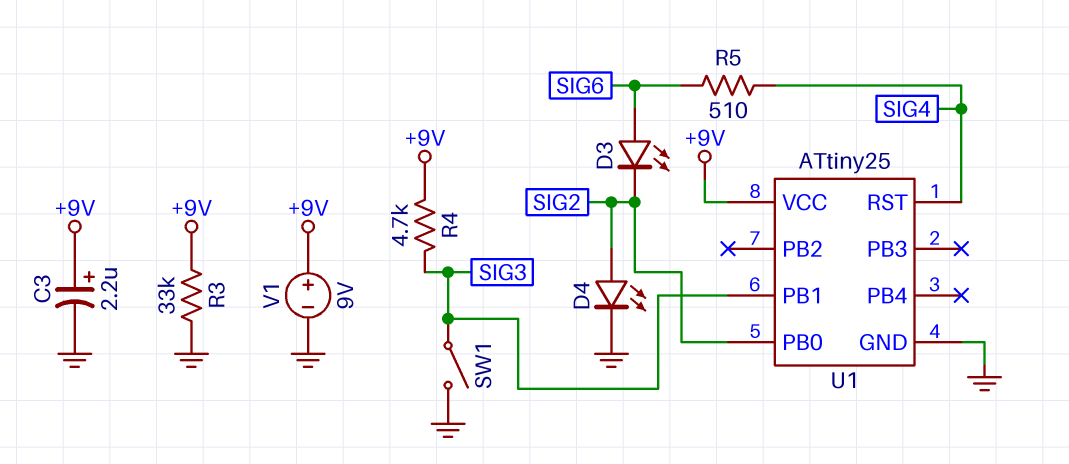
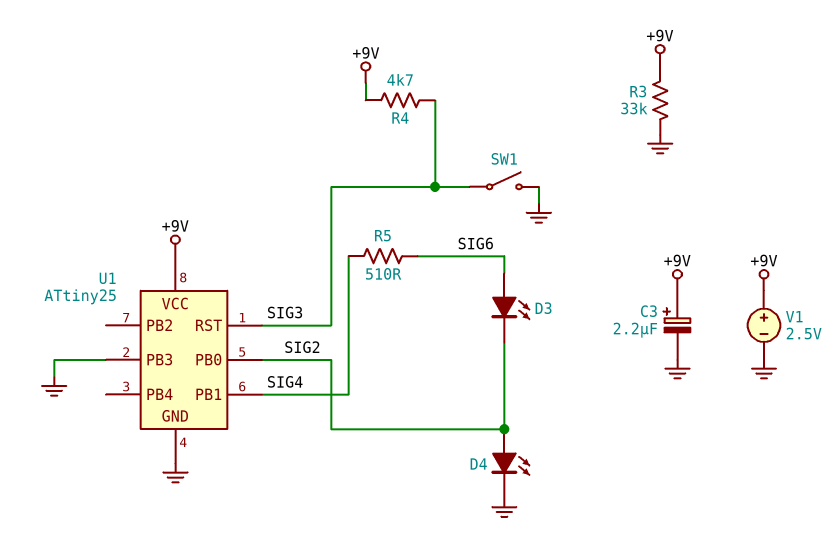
U1 pin PB1: SIG3 -> SIG4
U1 pin PB3: none -> GND
U1 pin RST: SIG4 -> SIG3
V1: 9V (plus +9V, minus GND) -> 2.5V (plus +9V, minus GND)

